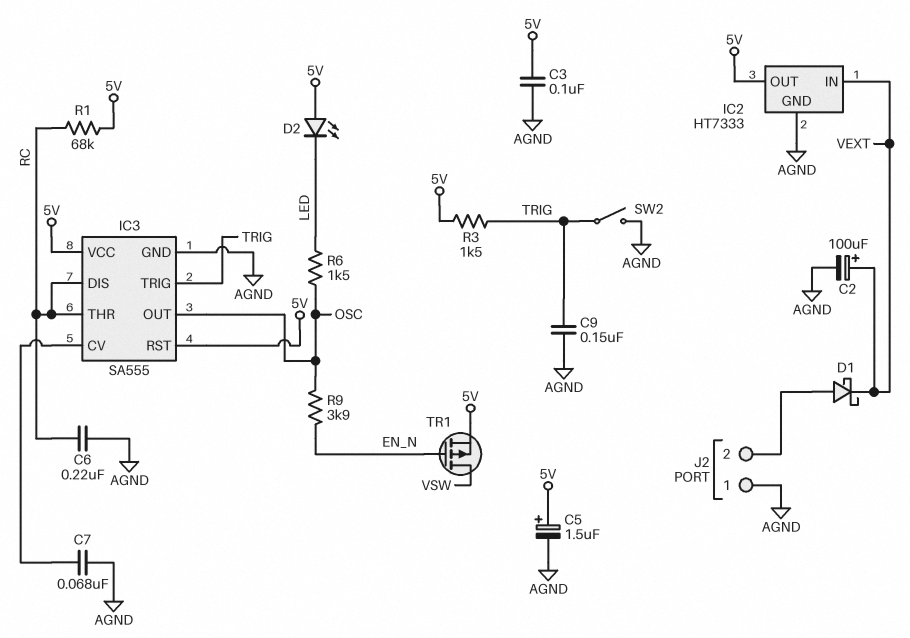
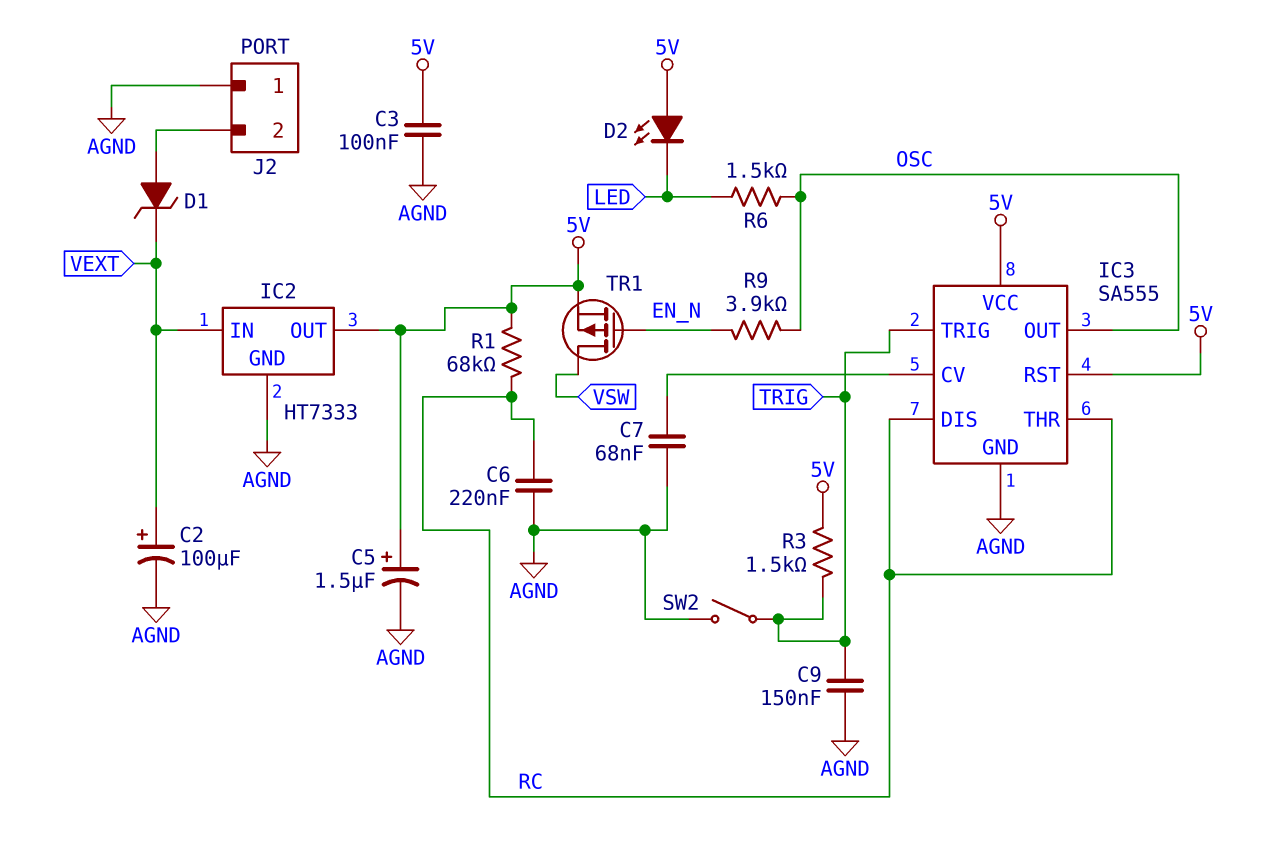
D1: schottky (A J2/2, K VEXT) -> zener (A J2/2, K VEXT)

